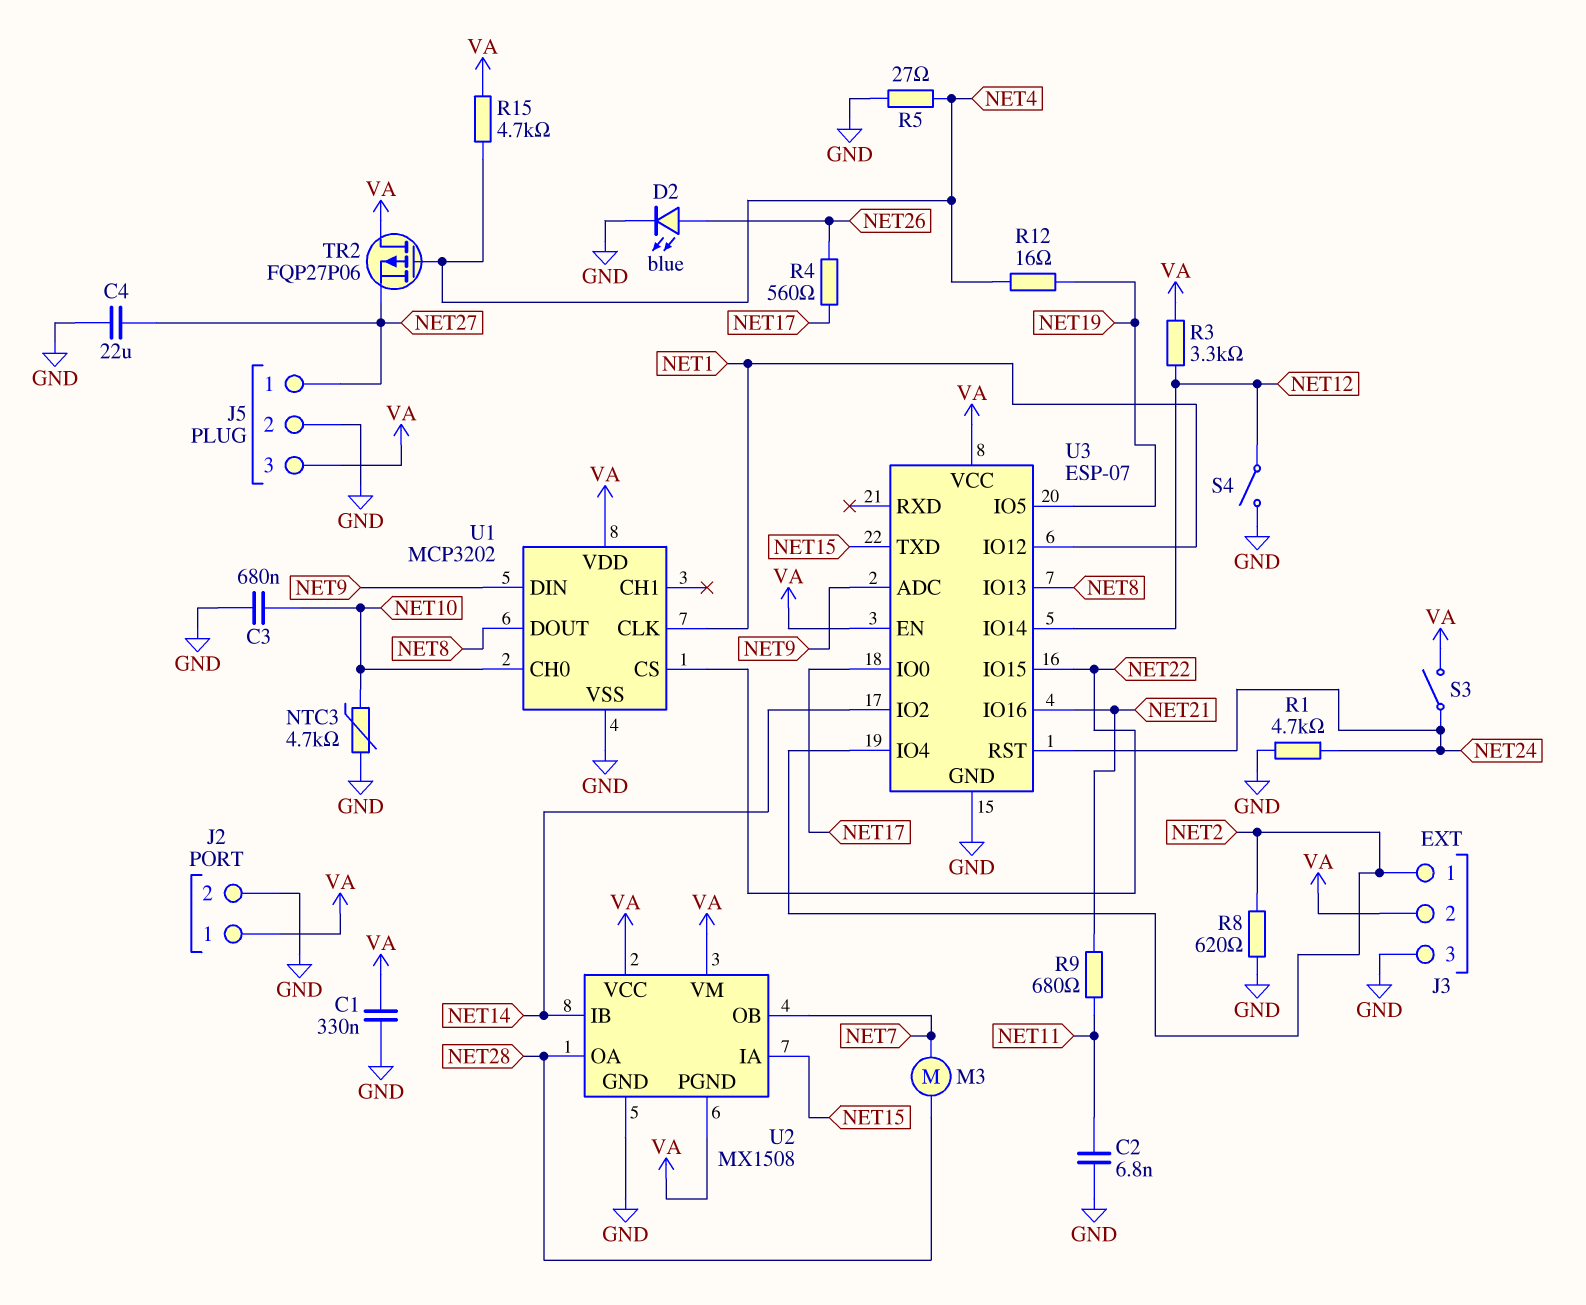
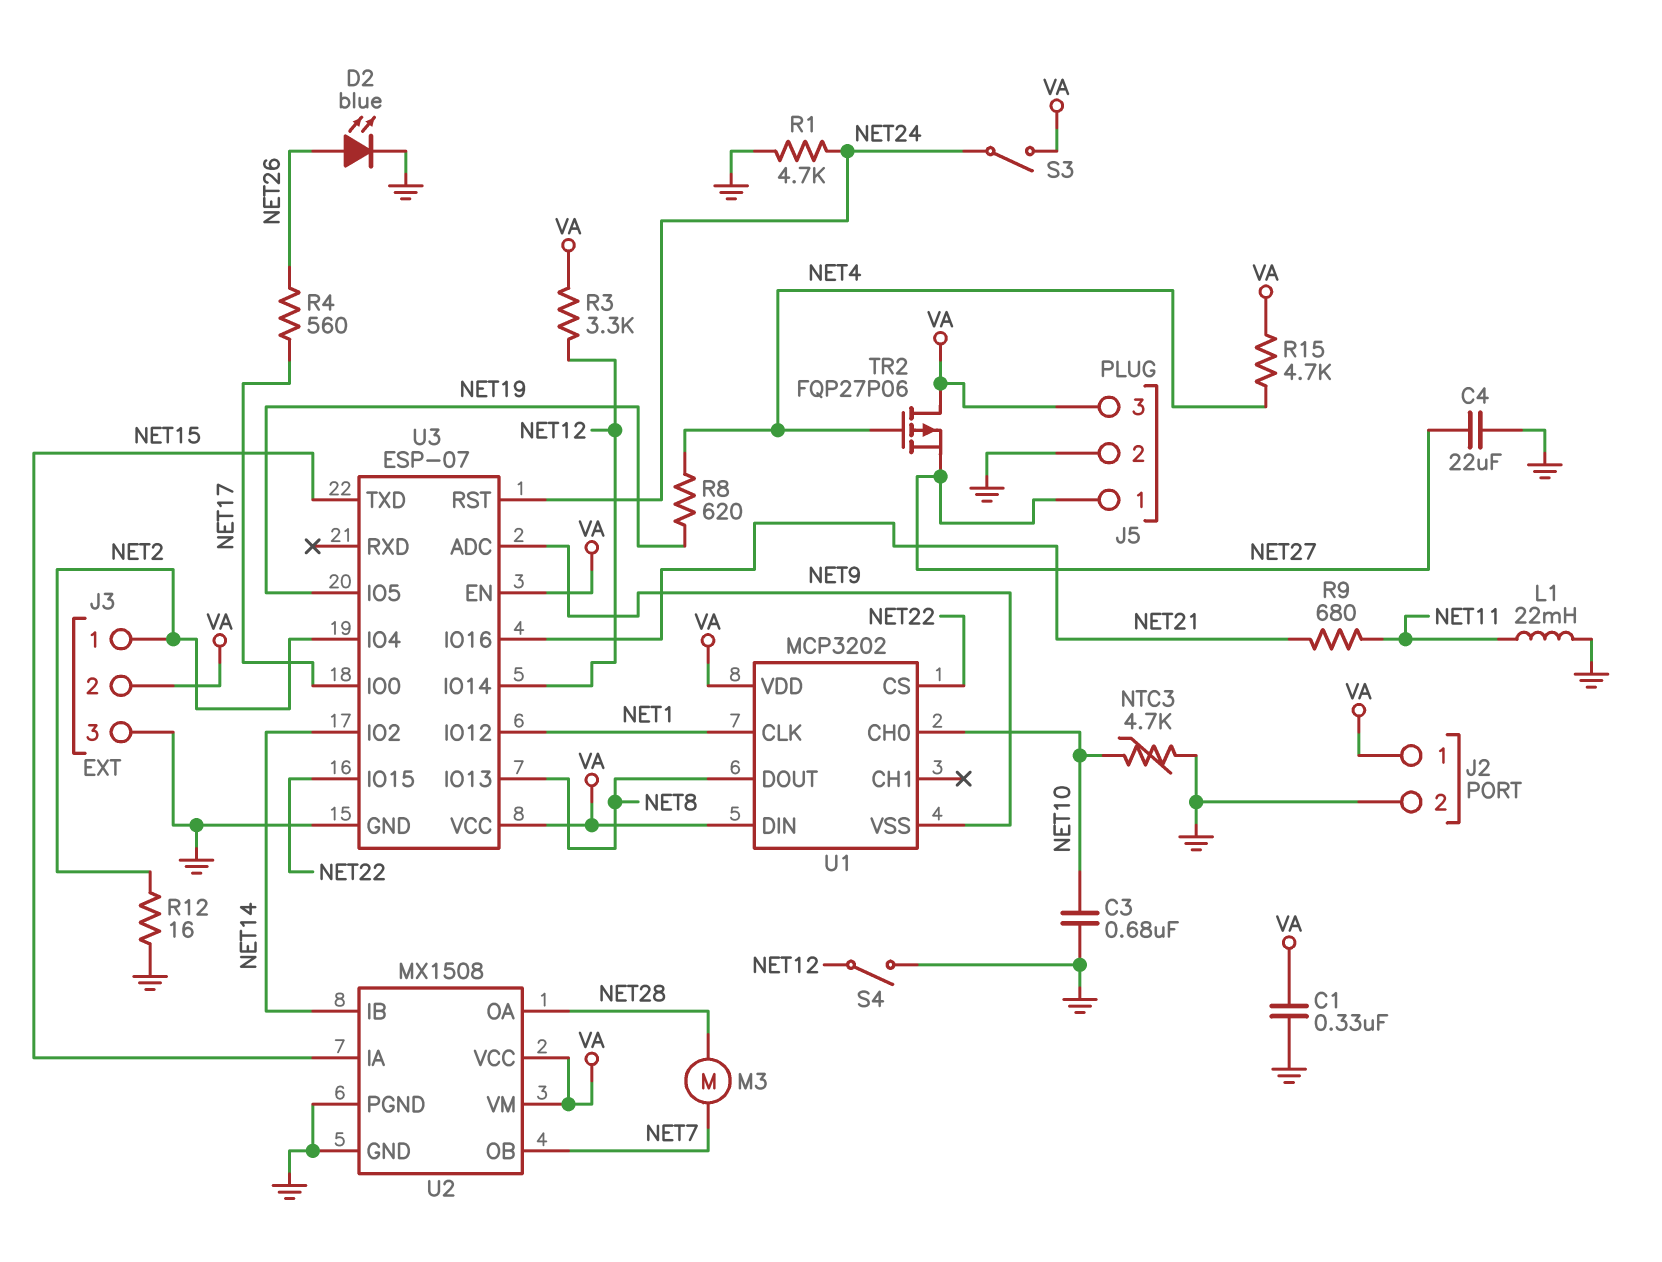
C2: 6.8nF (GND, NET11) -> none
L1: none -> 22mH (GND, NET11)
R5: 27 (GND, NET4) -> none
R8: 620 (GND, NET2) -> 620 (NET4, NET19)
R12: 16 (NET4, NET19) -> 16 (GND, NET2)
U1 pin DIN: NET9 -> VA
U1 pin VSS: GND -> NET9
U2 pin PGND: VA -> GND

